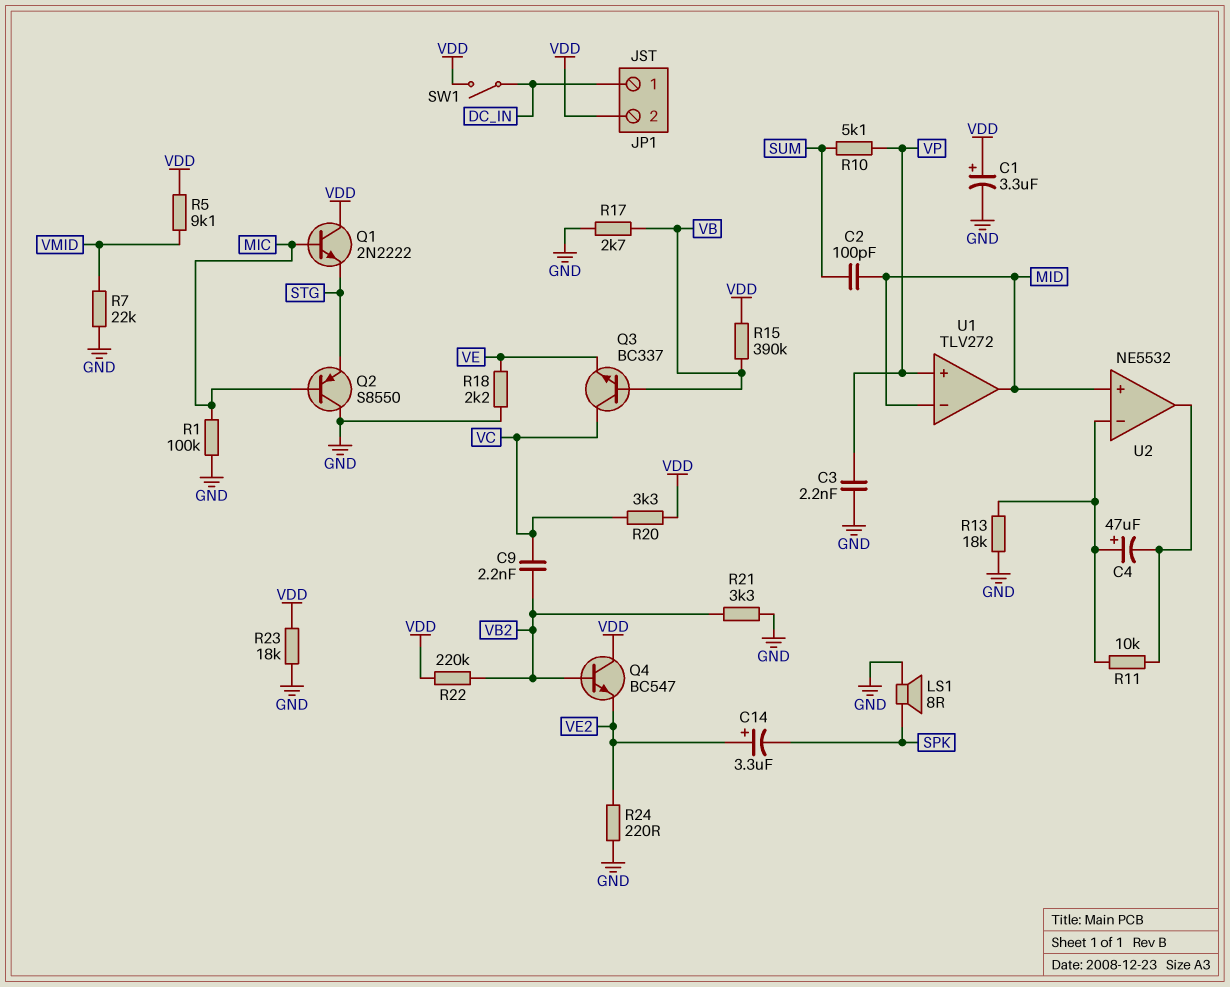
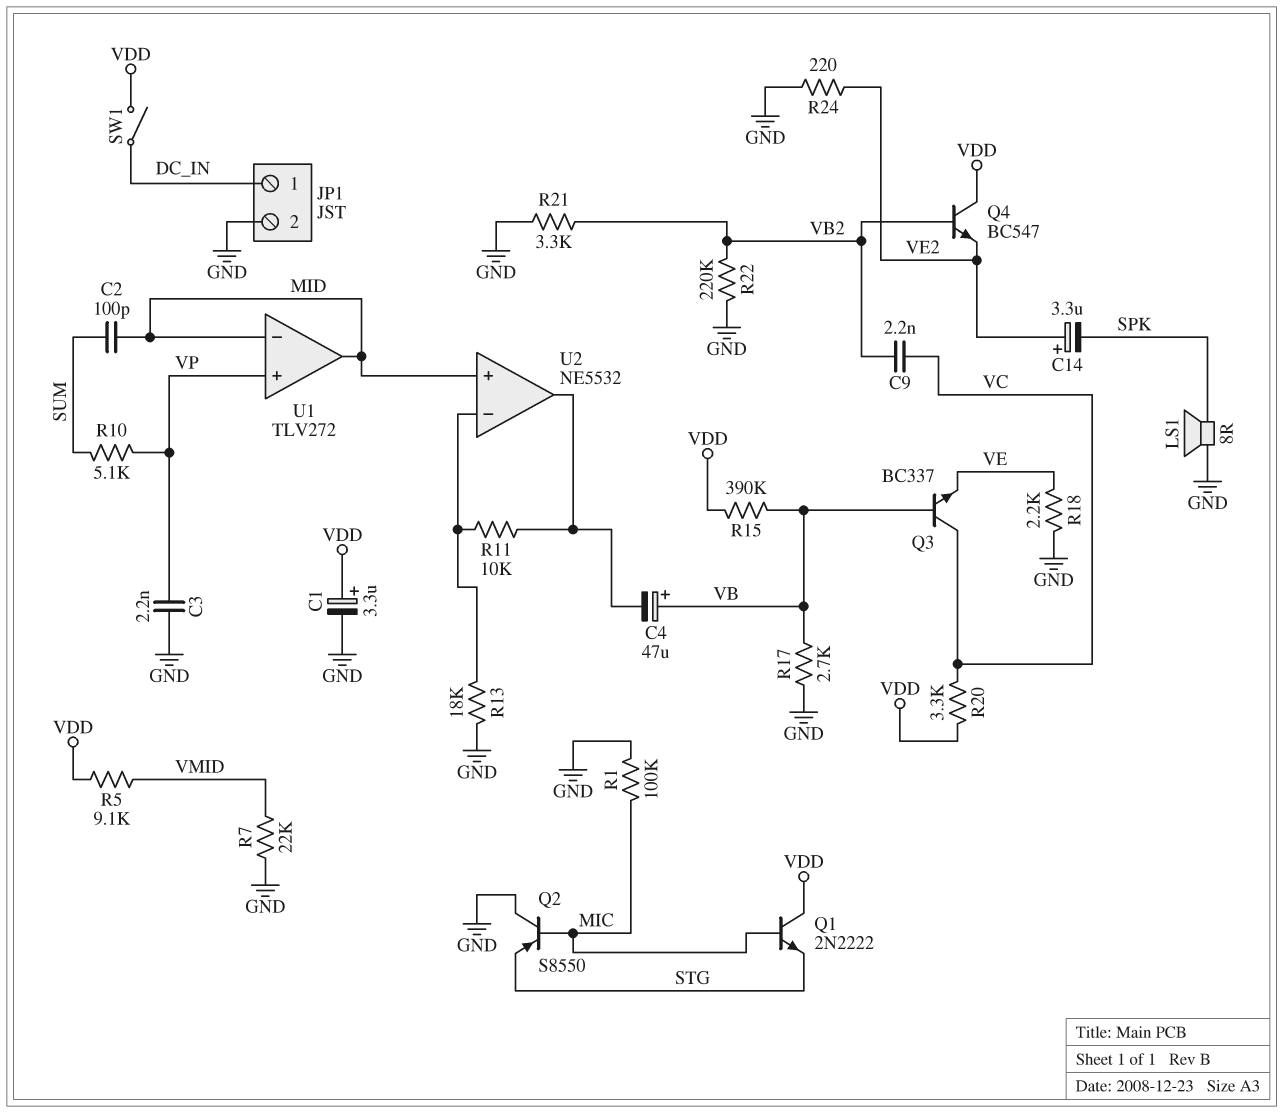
C4: 47uF (plus U2/in-, minus U2/out) -> 47uF (plus VB, minus U2/out)
JP1 pin 2: VDD -> GND
R22: 220k (VB2, VDD) -> 220k (GND, VB2)
R23: 18k (GND, VDD) -> none

